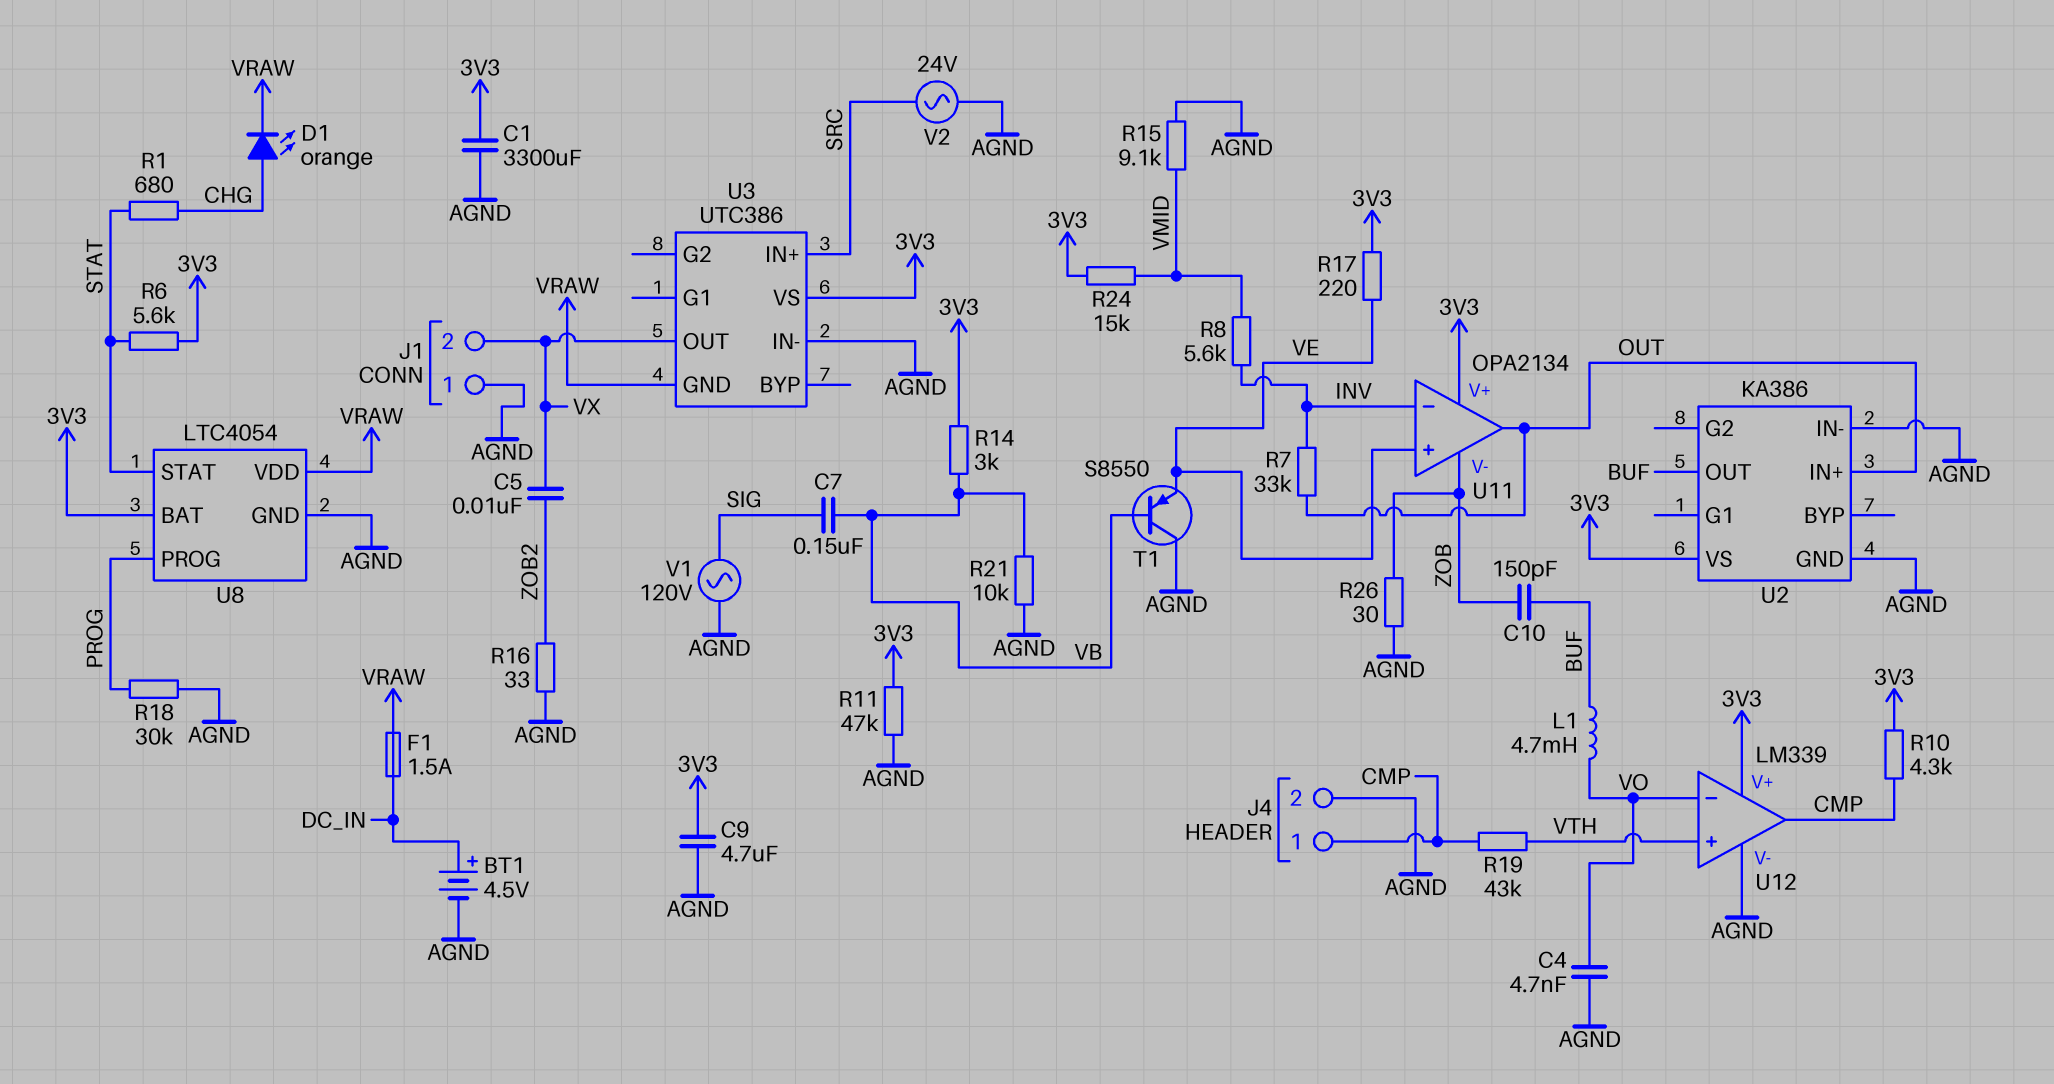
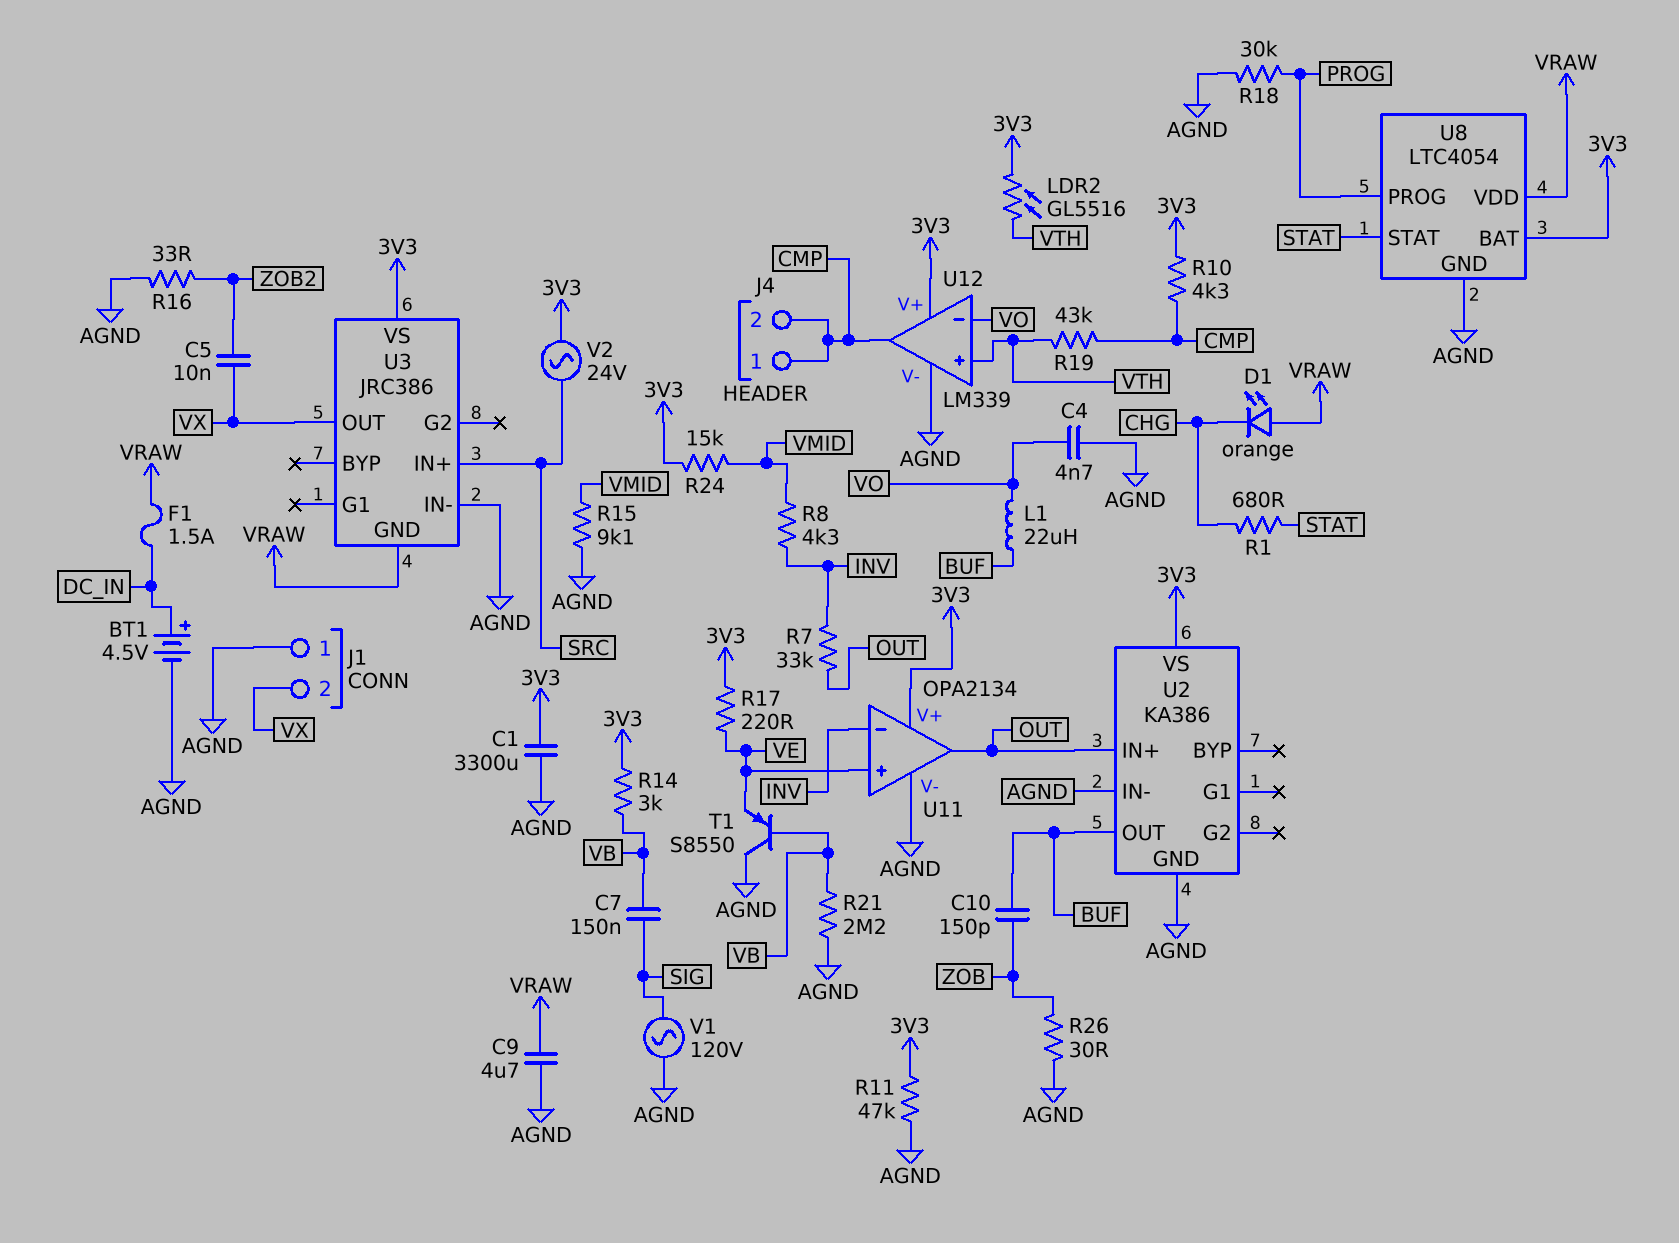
C9: 4.7uF (3V3, AGND) -> 4.7uF (AGND, VRAW)
D1: LED orange (A CHG, K VRAW) -> LED orange (A VRAW, K CHG)
J4 pin 2: AGND -> CMP
L1: 4.7mH (BUF, VO) -> 22uH (BUF, VO)
LDR2: none -> GL5516 (3V3, VTH)
R6: 5.6k (3V3, STAT) -> none
R8: 5.6k (INV, VMID) -> 4.3k (INV, VMID)
R21: 10k (AGND, VB) -> 2.2M (AGND, VB)
U3: UTC386 -> JRC386
U11 pin V-: ZOB -> AGND
V2: AC 24V (AGND, SRC) -> AC 24V (3V3, SRC)

